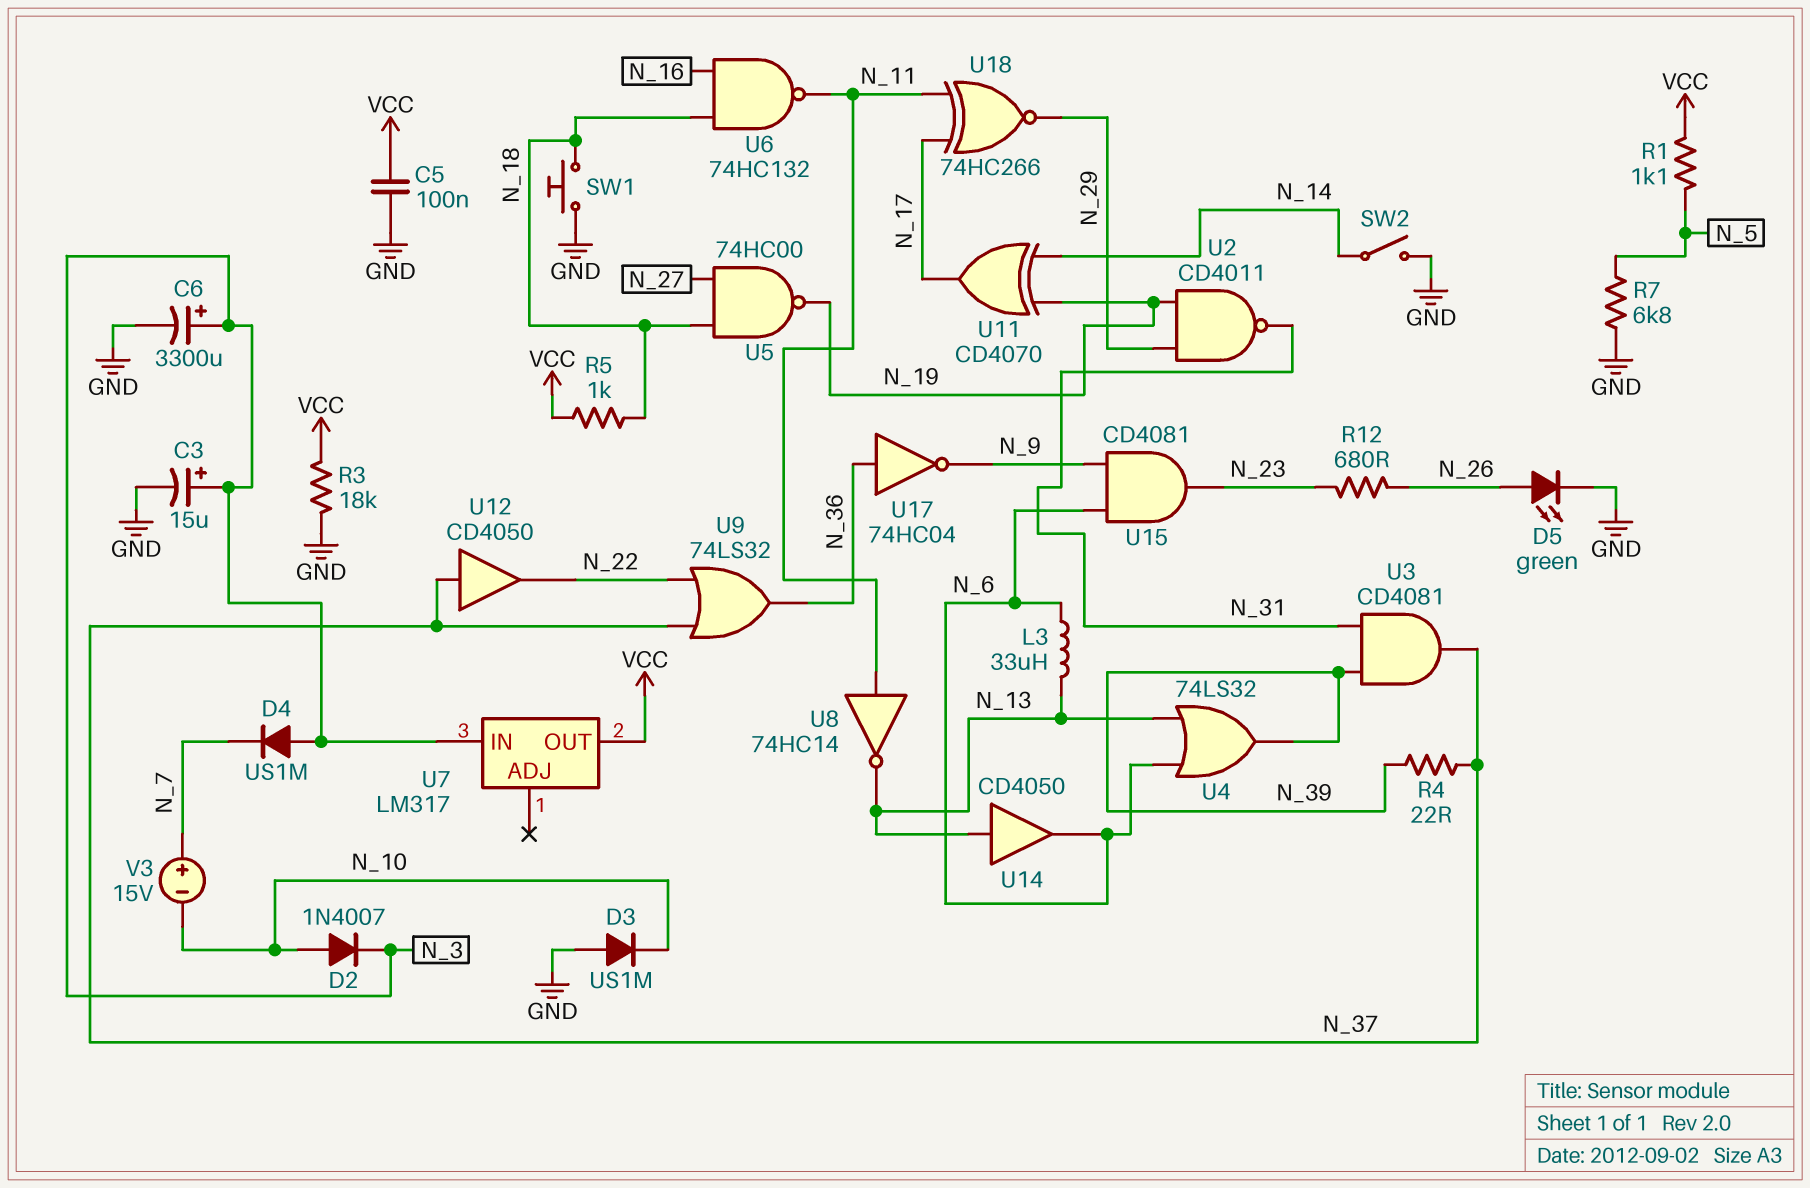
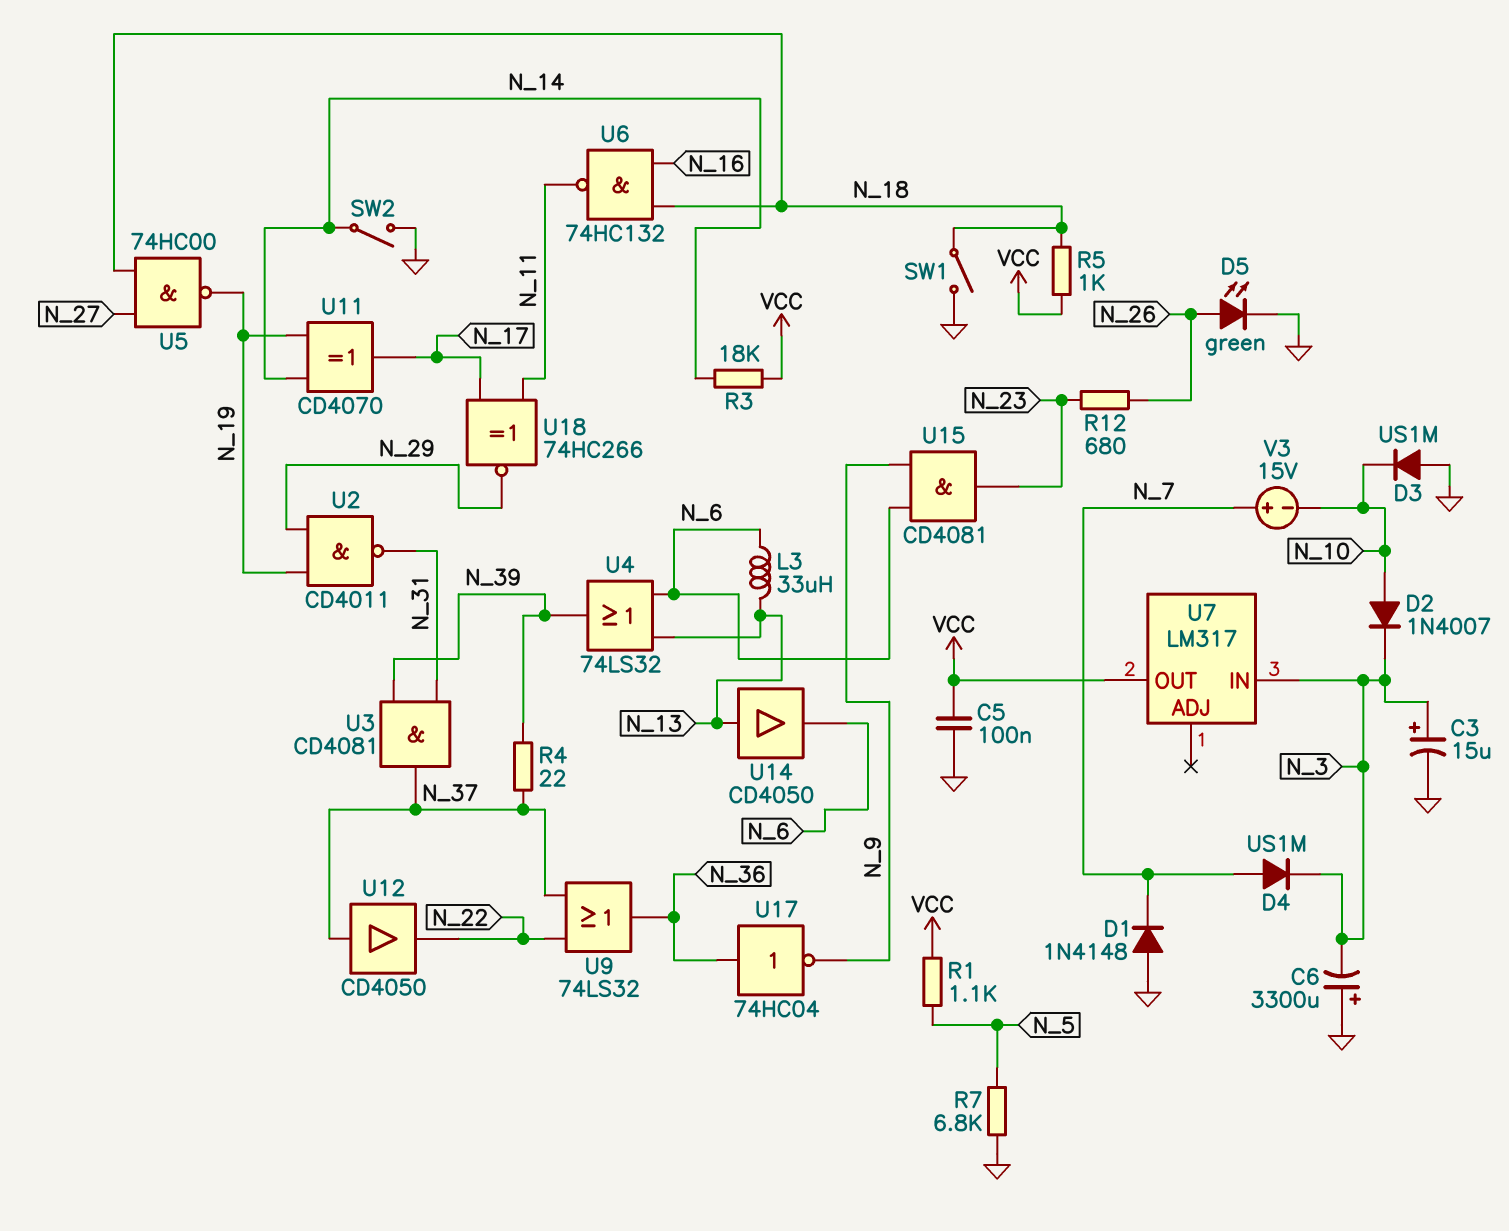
C6: 3300uF (plus N_3, minus GND) -> 3300uF (plus GND, minus N_3)
D1: none -> diode 1N4148 (A GND, K N_7)
D4: diode US1M (A N_3, K N_7) -> diode US1M (A N_7, K N_3)
R3: 18k (GND, VCC) -> 18k (N_14, VCC)
SW1: button (GND, N_18) -> switch (GND, N_18)
U8: NOT 74HC14 (in N_11, out N_13) -> none

